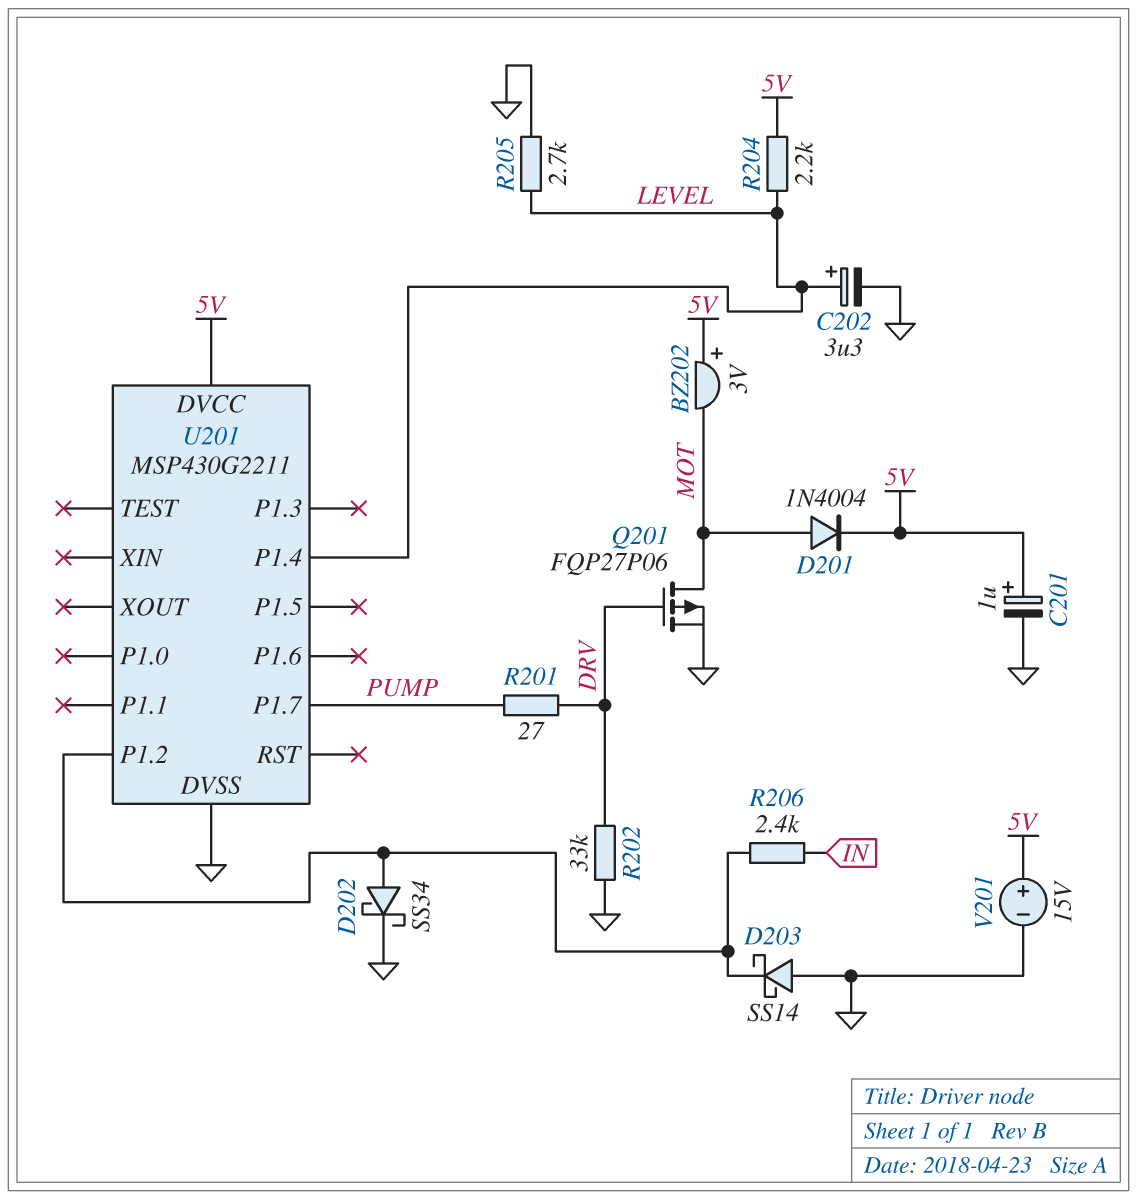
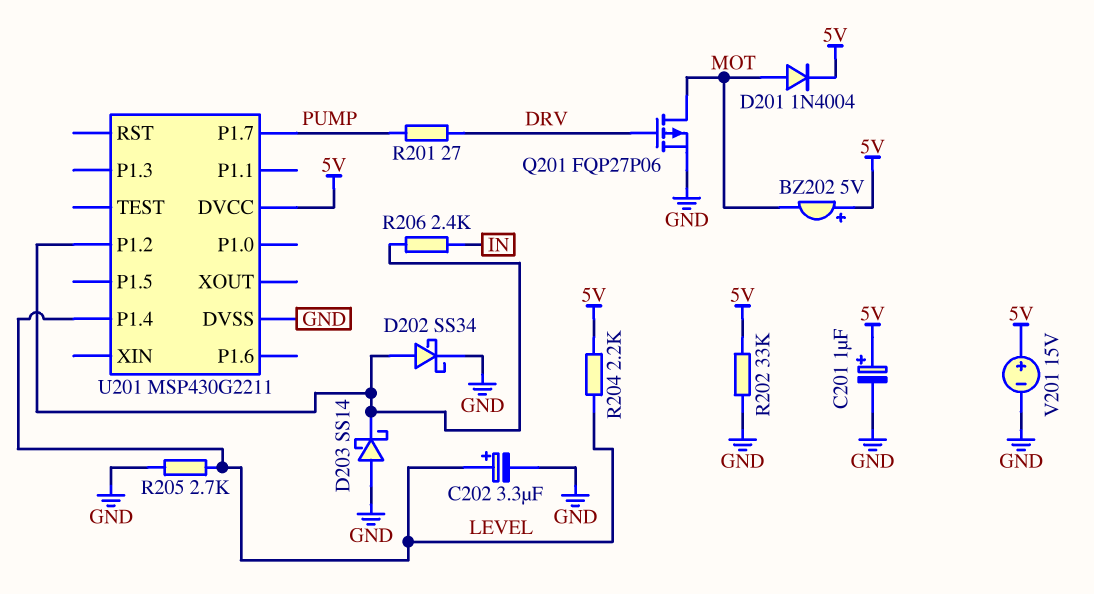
BZ202: buzzer 3V (plus 5V, minus MOT) -> buzzer 5V (plus 5V, minus MOT)
R202: 33k (DRV, GND) -> 33k (5V, GND)

